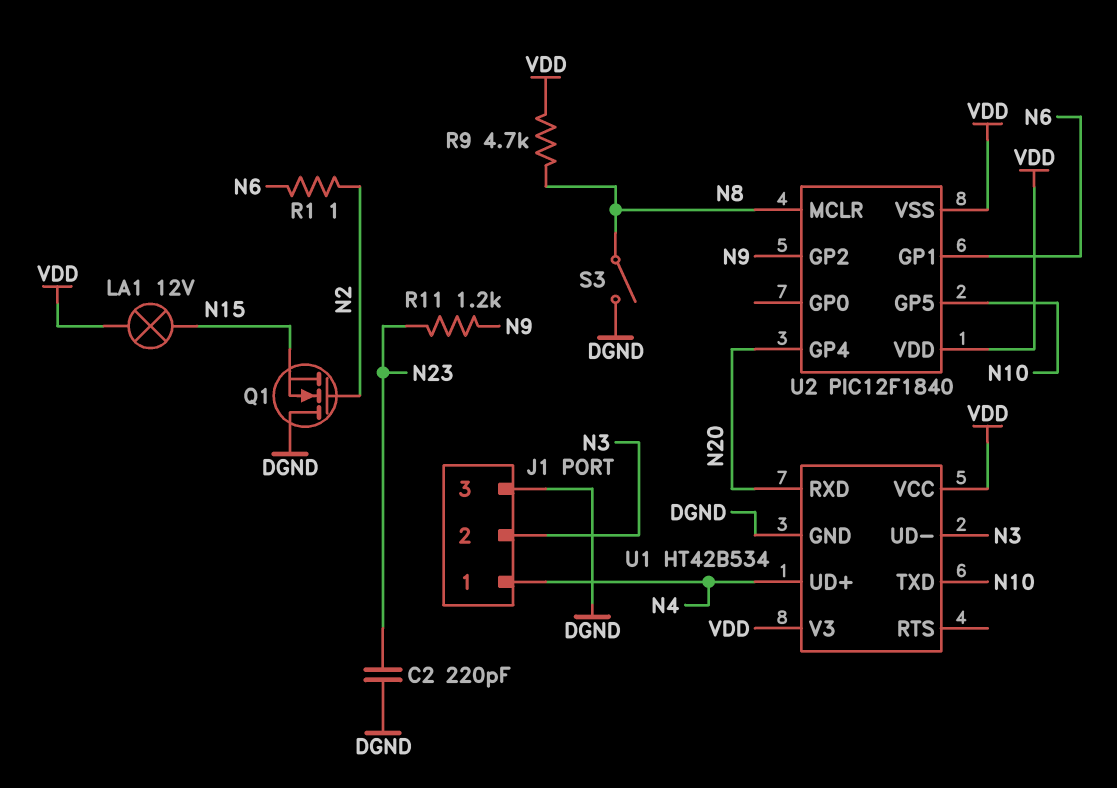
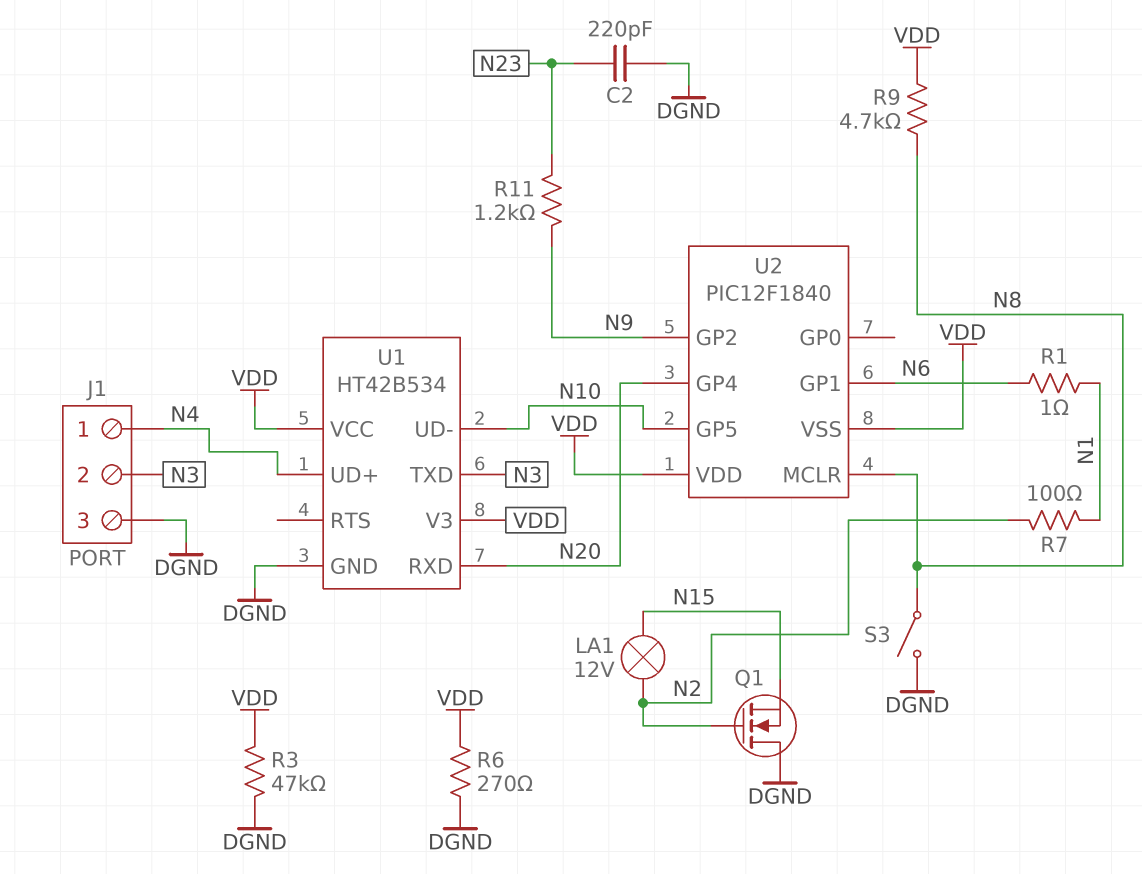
LA1: lamp 12V (N15, VDD) -> lamp 12V (N2, N15)
R1: 1 (N2, N6) -> 1 (N1, N6)
R3: none -> 47k (DGND, VDD)
R6: none -> 270 (DGND, VDD)
R7: none -> 100 (N1, N2)
U1 pin TXD: N10 -> N3
U1 pin UD-: N3 -> N10

